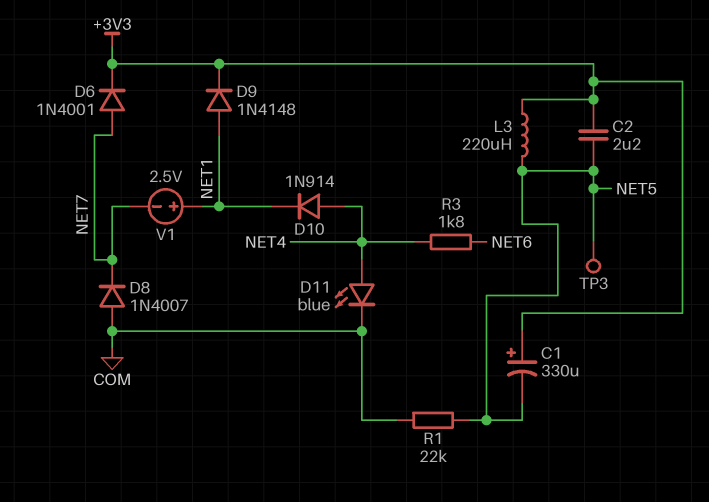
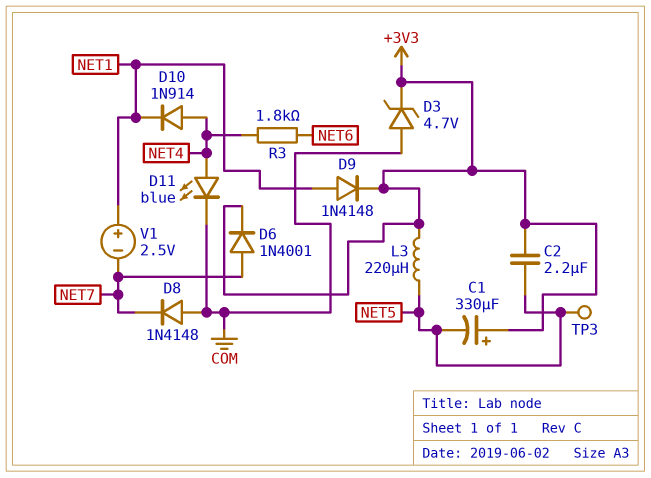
D3: none -> zener 4.7V (A COM, K +3V3)
D8: diode 1N4007 (A COM, K NET7) -> diode 1N4148 (A COM, K NET7)
R1: 22k (COM, NET5) -> none

